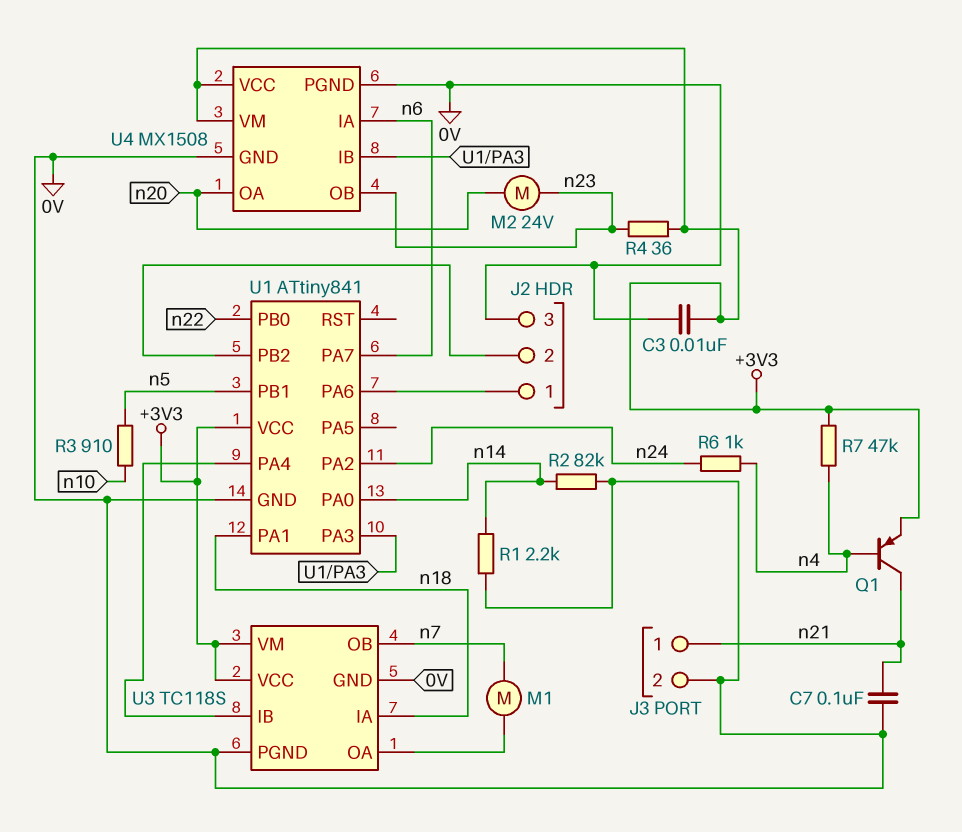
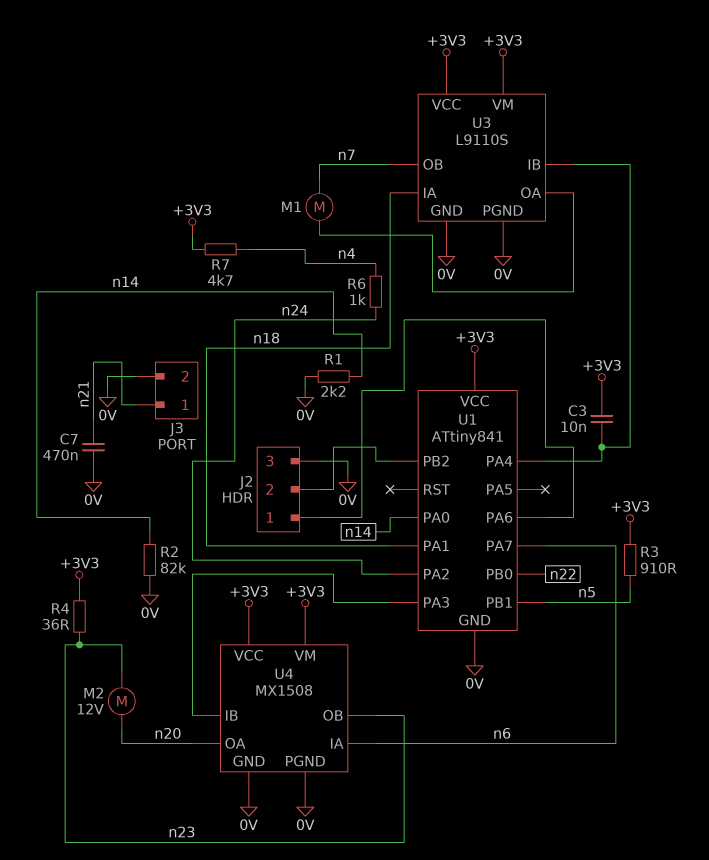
C3: 10nF (+3V3, 0V) -> 10nF (+3V3, U1/PA4)
C7: 100nF (0V, n21) -> 470nF (0V, n21)
M2: motor 24V (n20, n23) -> motor 12V (n20, n23)
Q1: PNP (B n4, C n21, E +3V3) -> none
R3: 910 (n5, n10) -> 910 (+3V3, n5)
R7: 47k (+3V3, n4) -> 4.7k (+3V3, n4)
U3: TC118S -> L9110S

